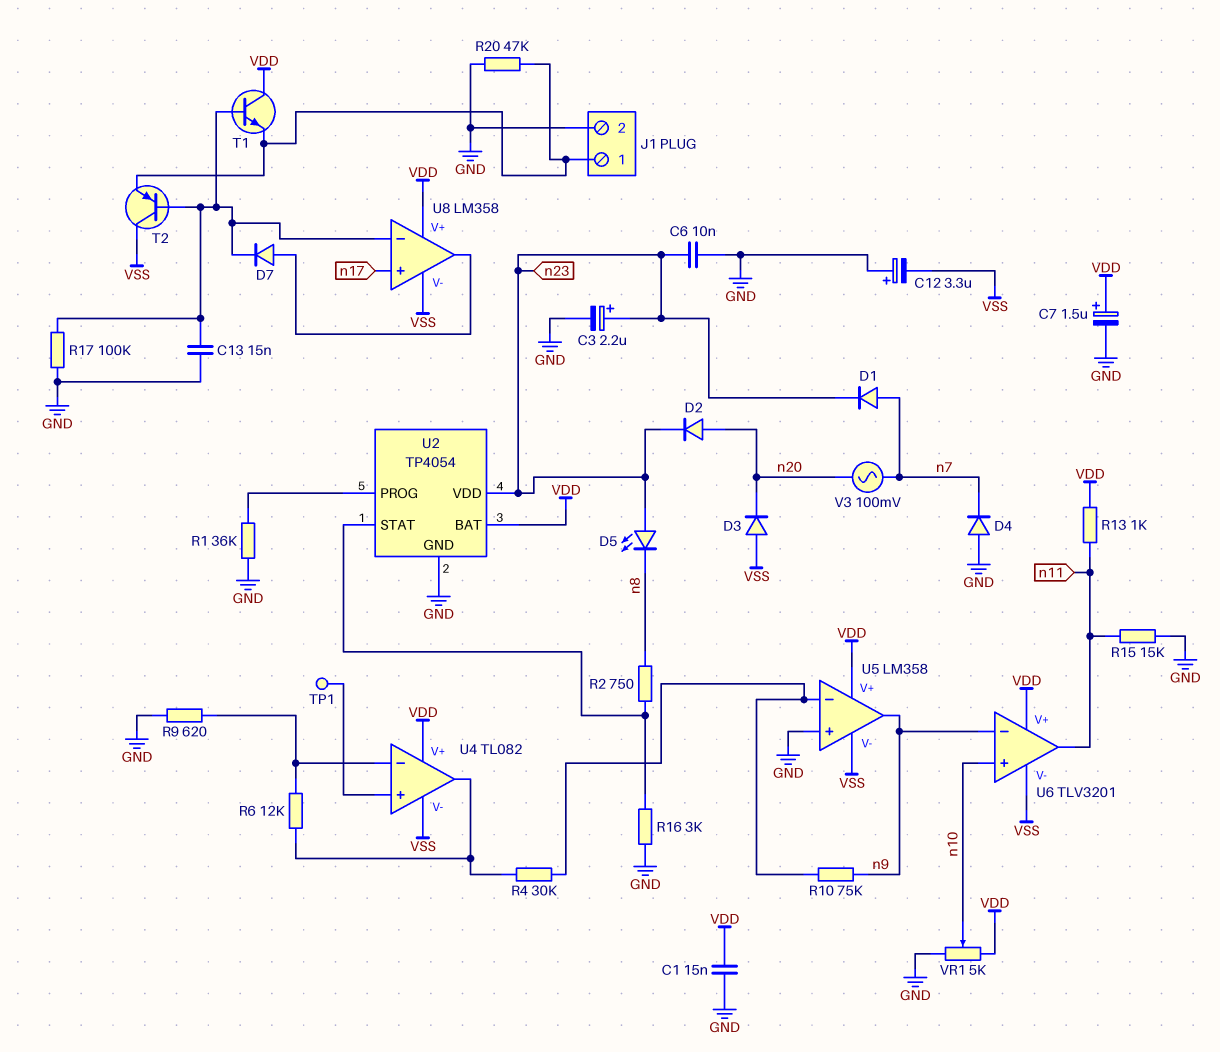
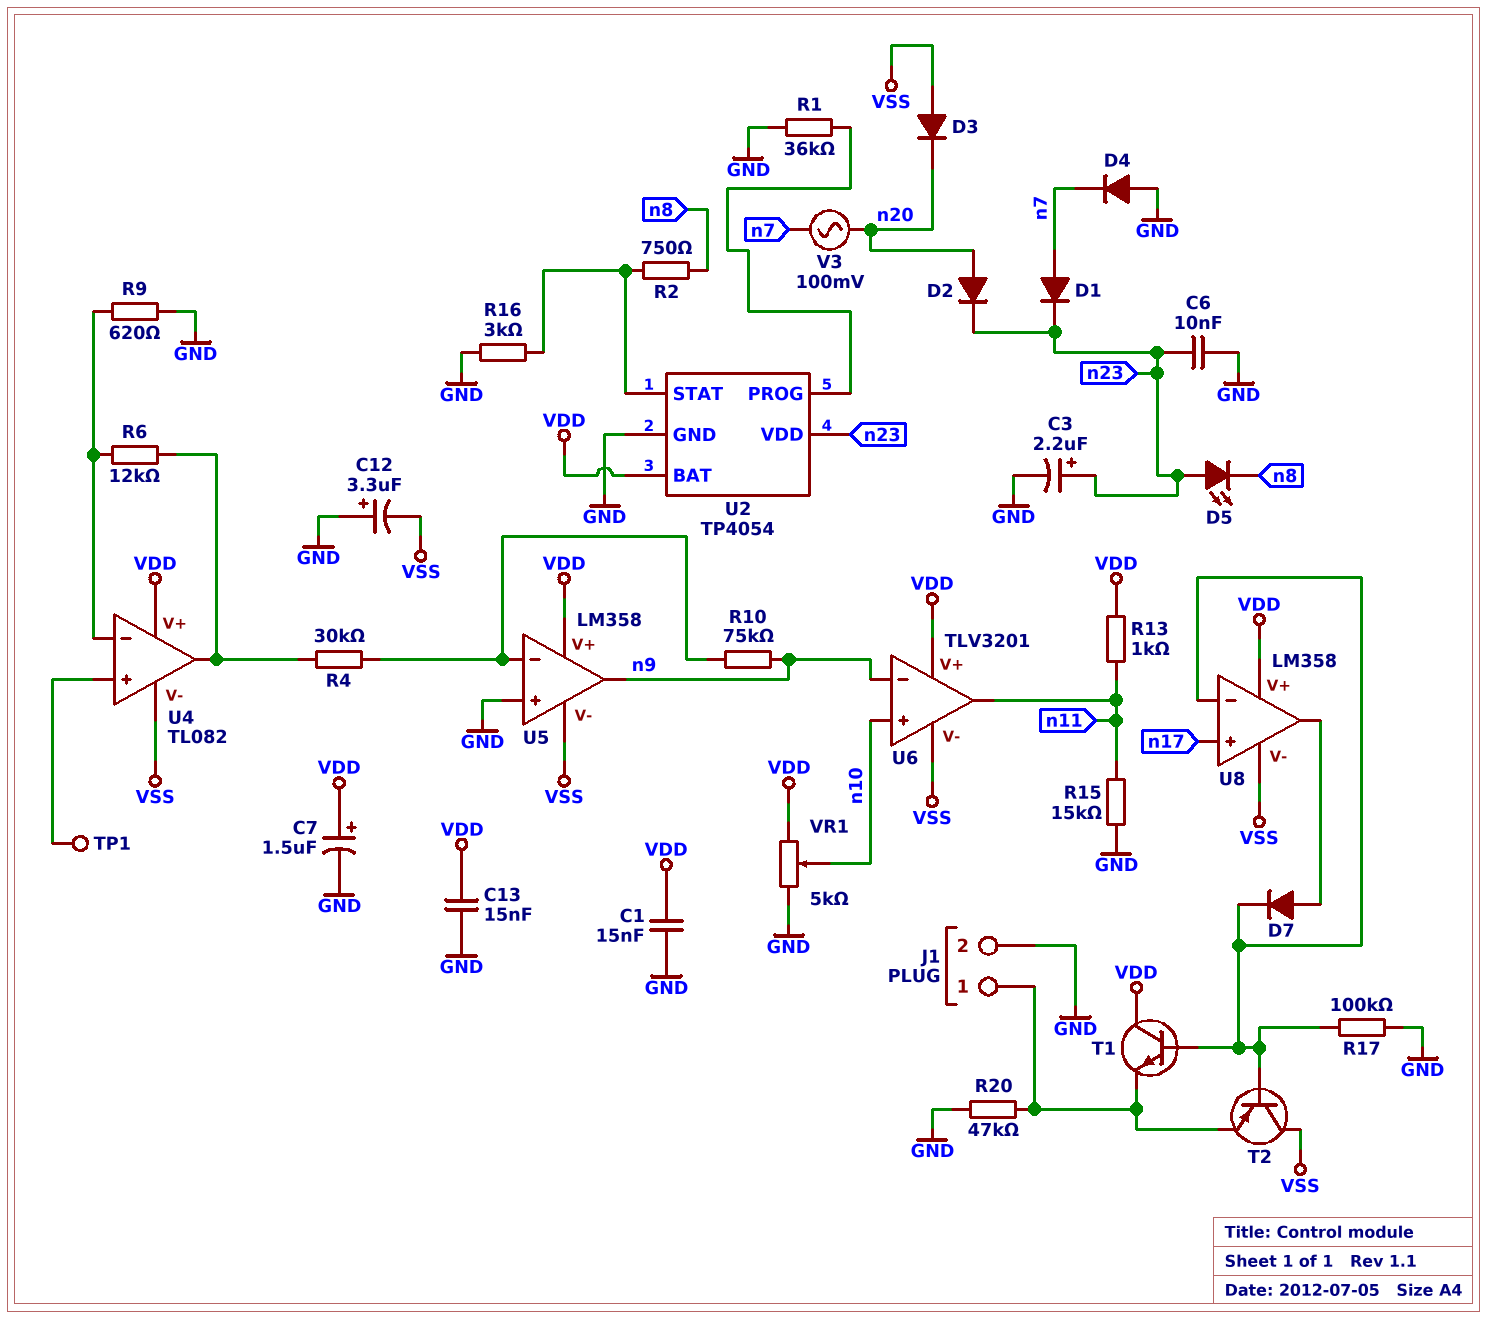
C13: 15nF (GND, U8/in-) -> 15nF (GND, VDD)

